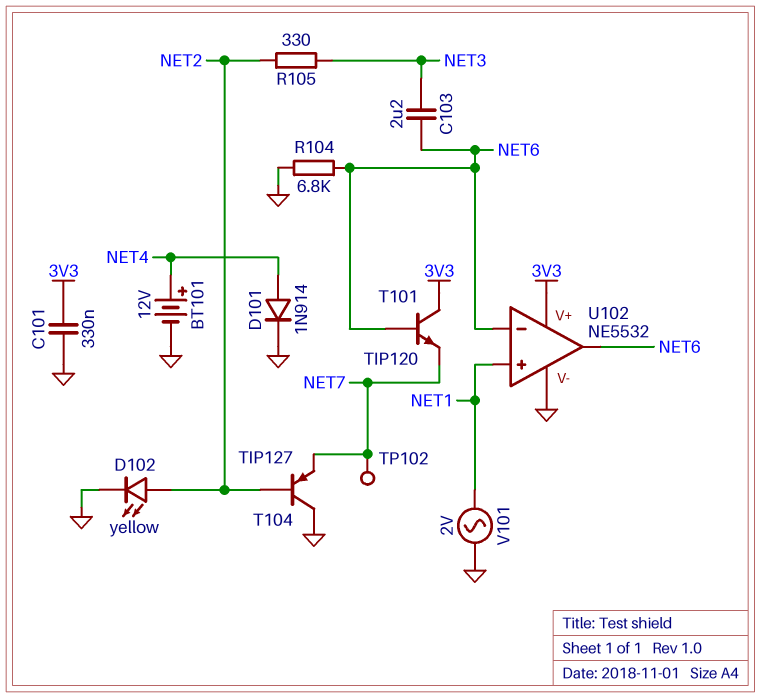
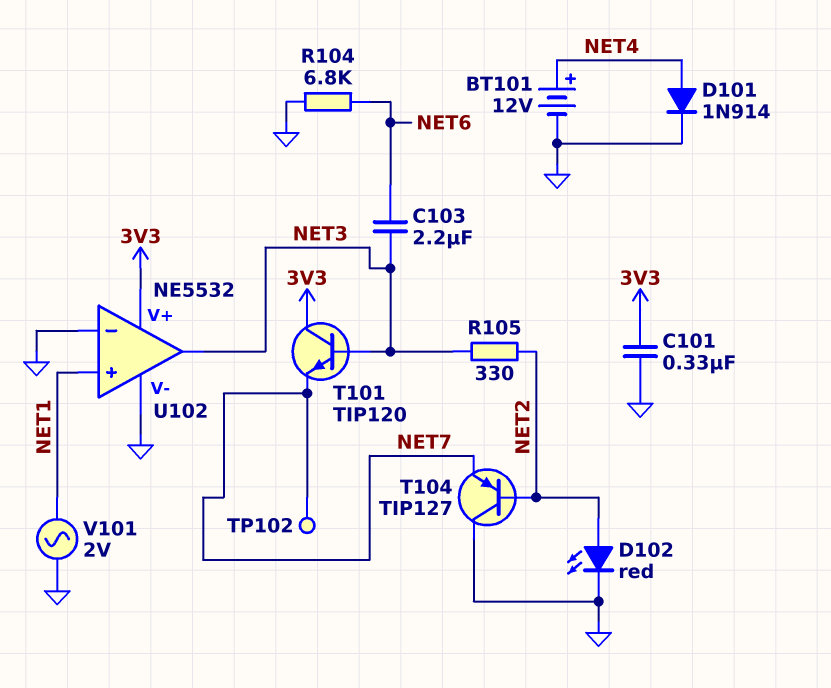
D102: LED yellow (A NET2, K GND) -> LED red (A NET2, K GND)
T101: NPN TIP120 (B NET6, C 3V3, E NET7) -> NPN TIP120 (B NET3, C 3V3, E NET7)
U102 pin in-: NET6 -> GND
U102 pin out: NET6 -> NET3

